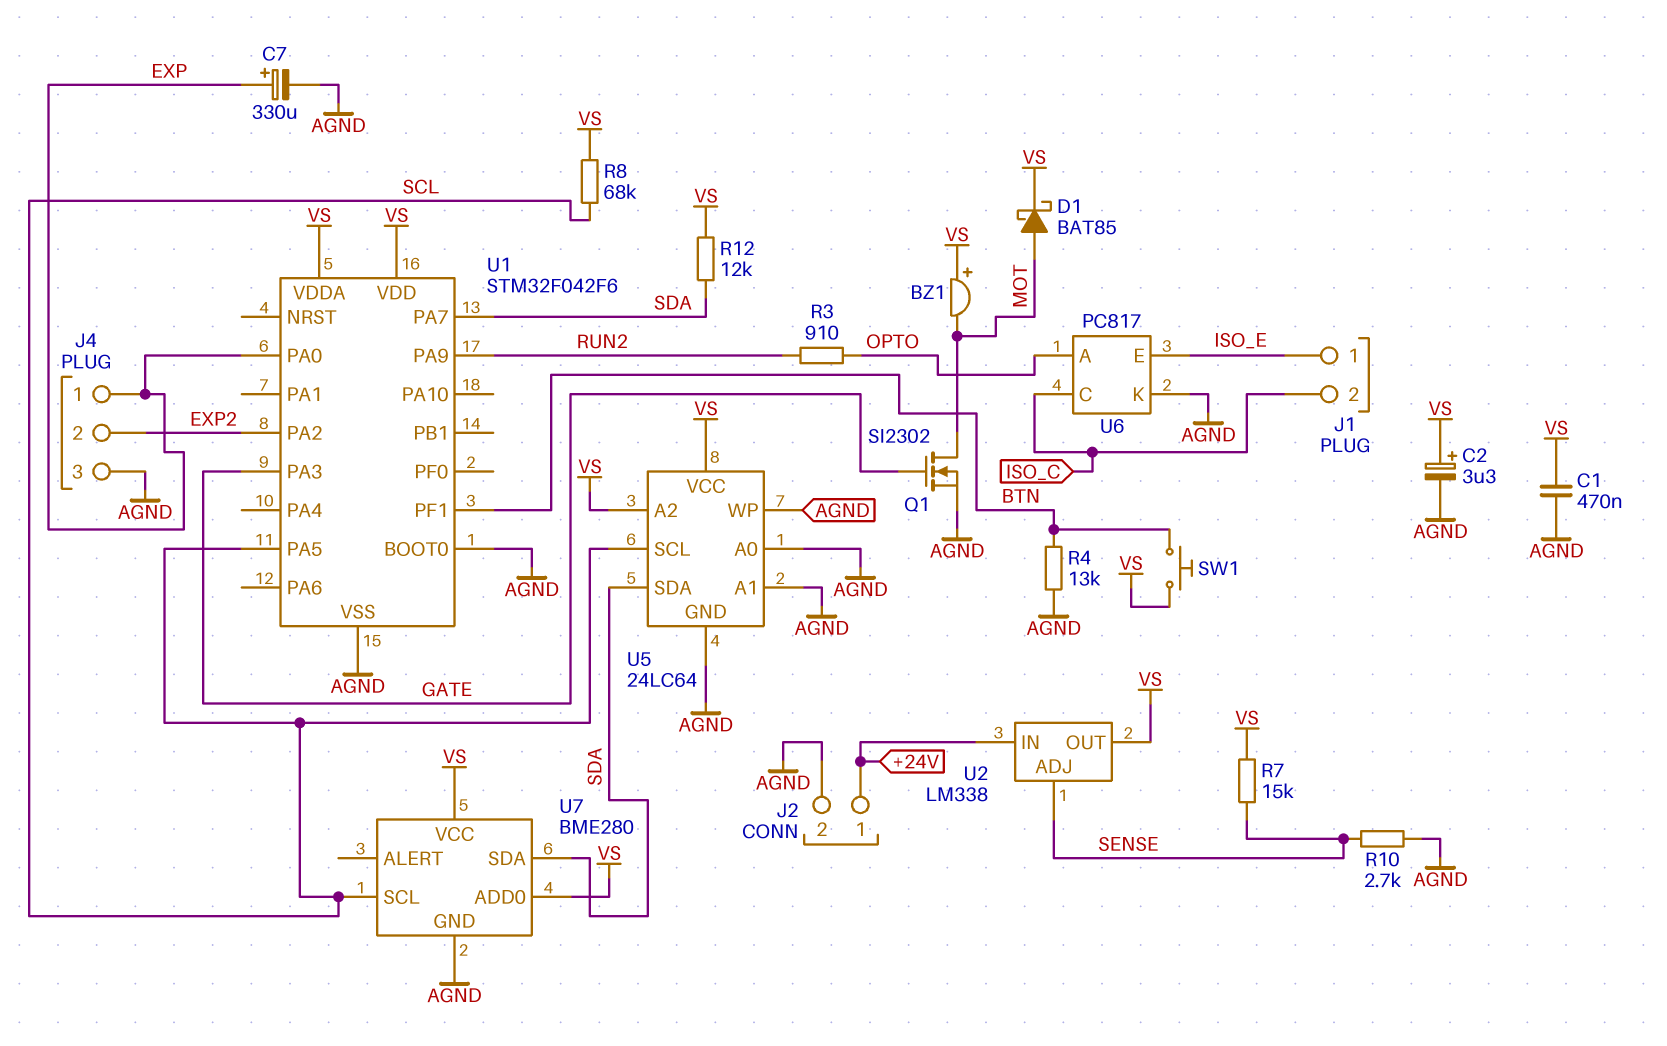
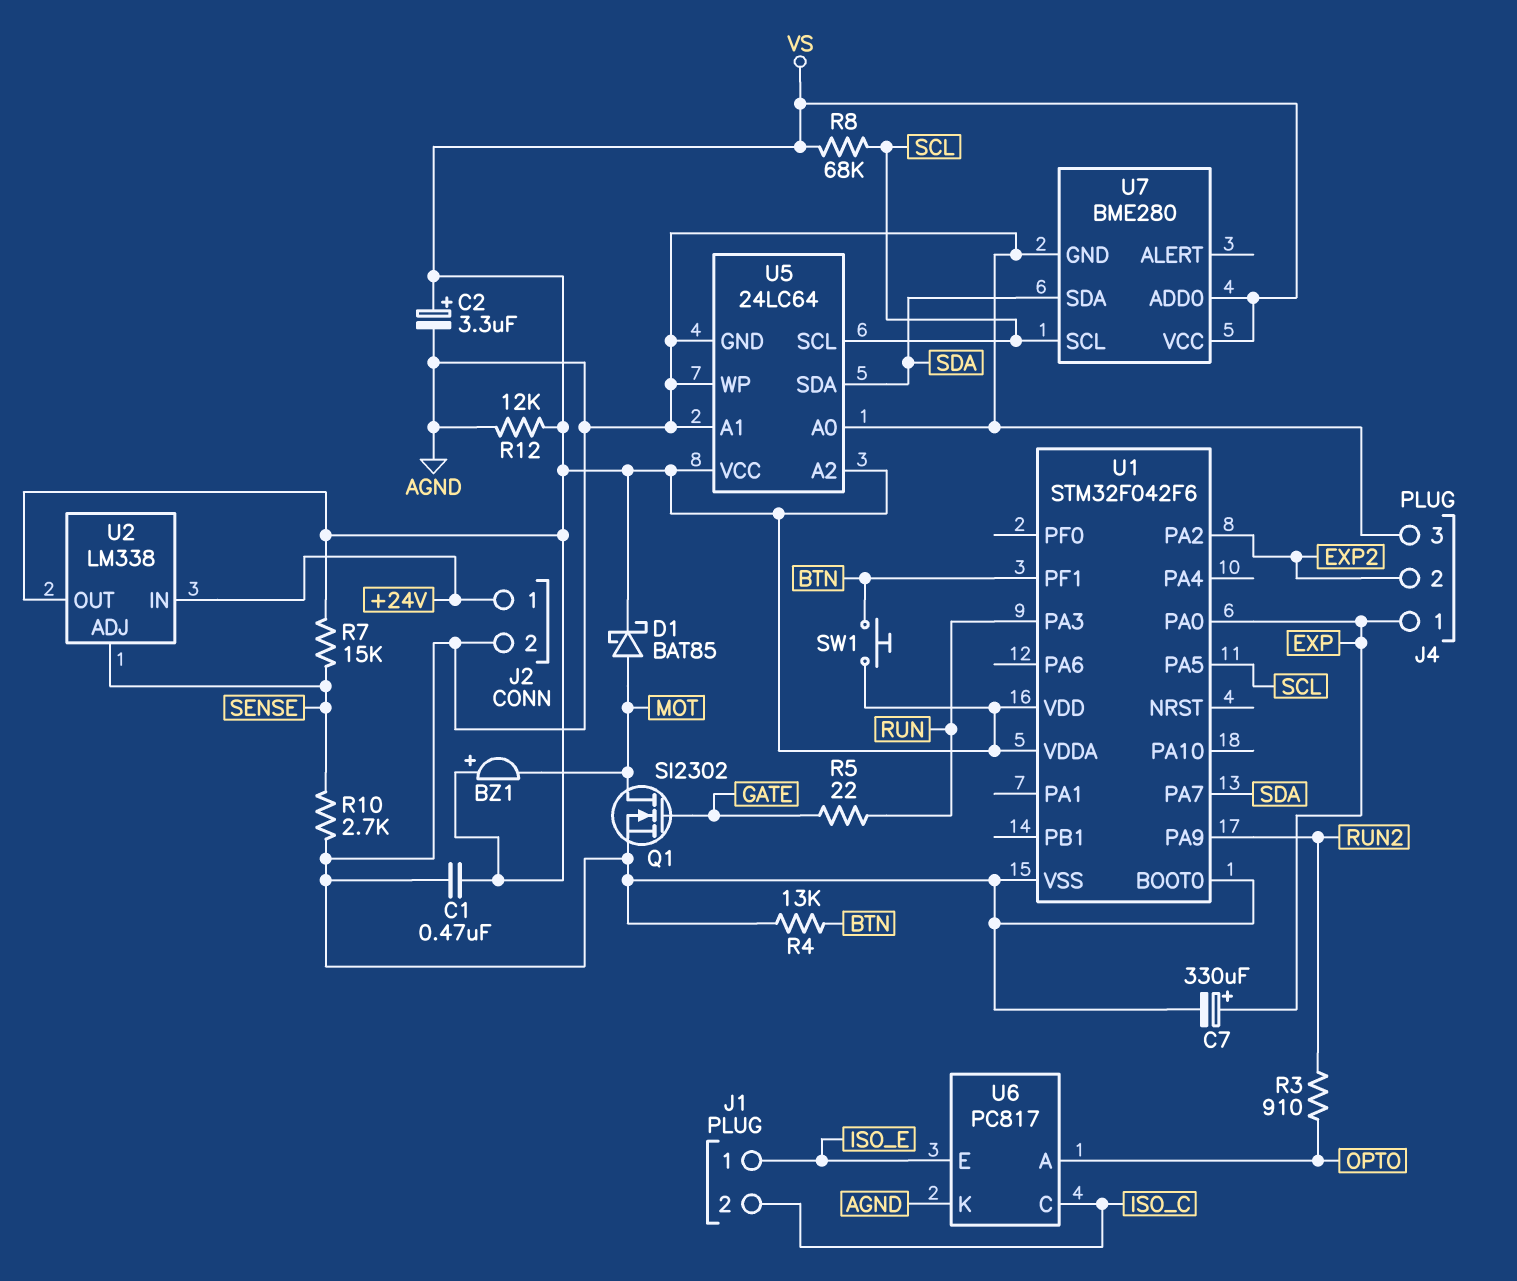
R5: none -> 22 (GATE, RUN)
R12: 12k (SDA, VS) -> 12k (AGND, VS)
U1 pin PA3: GATE -> RUN

